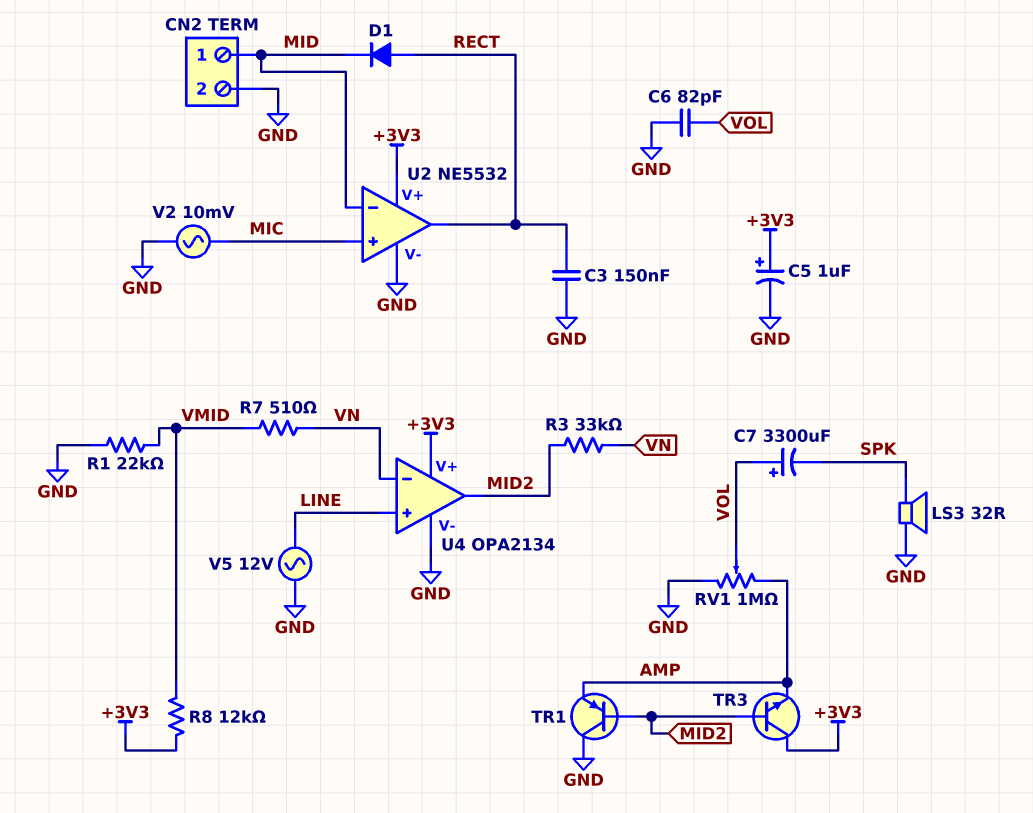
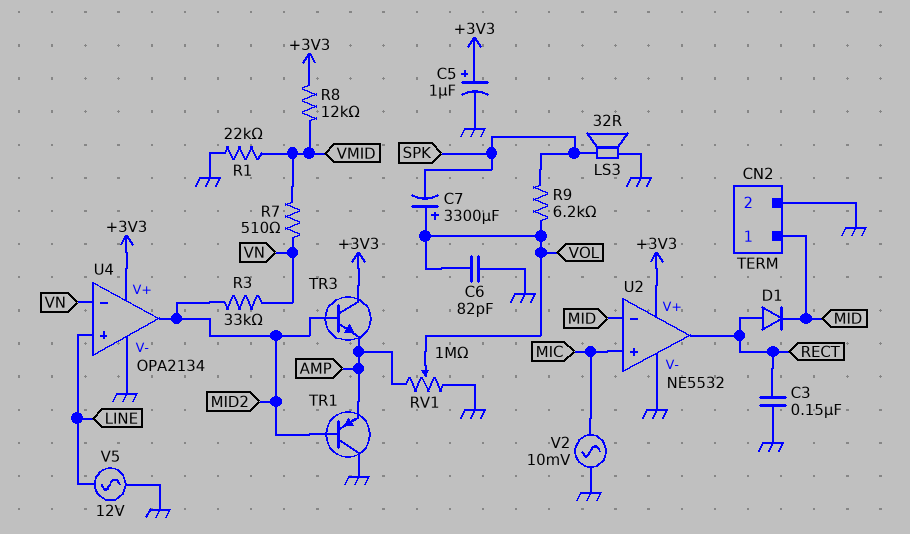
R9: none -> 6.2k (SPK, VOL)

